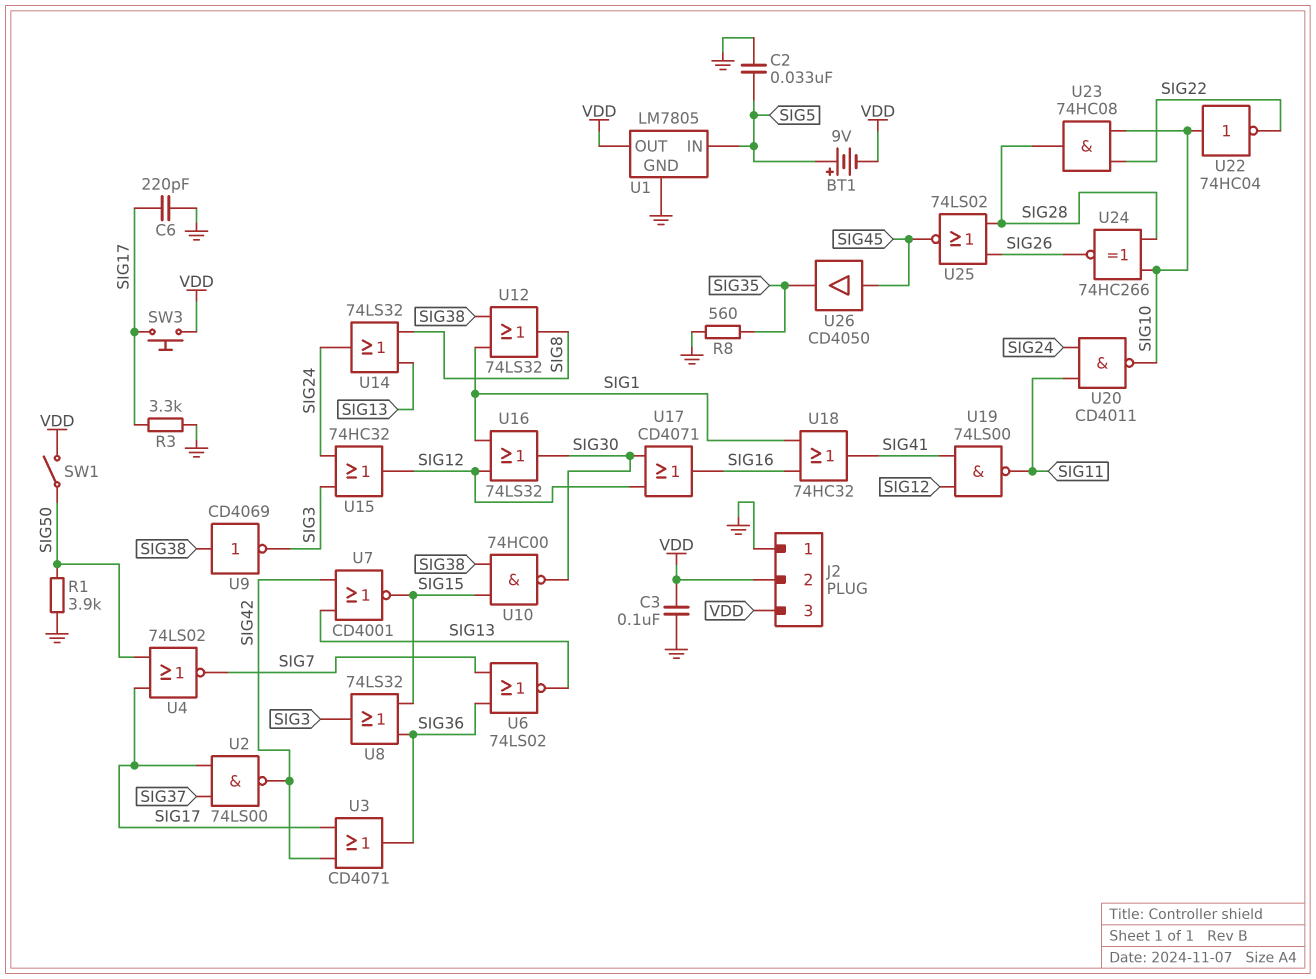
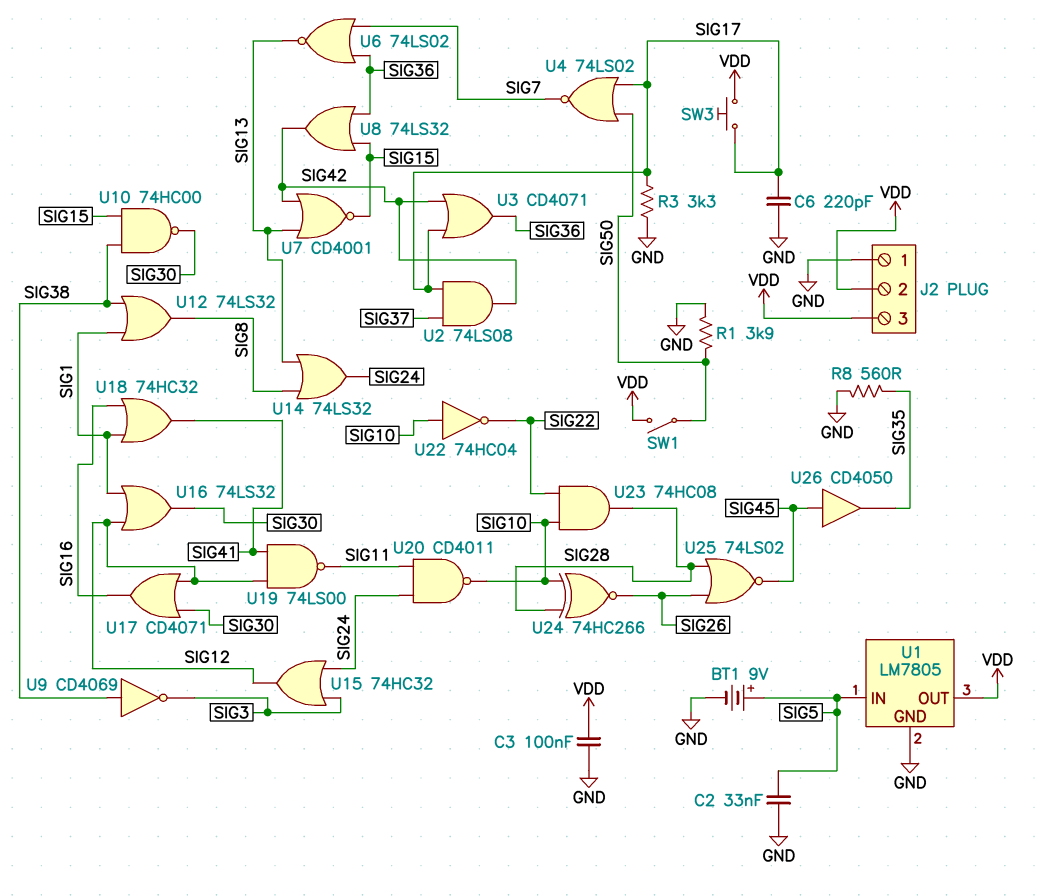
BT1: 9V (plus SIG5, minus VDD) -> 9V (plus SIG5, minus GND)
U2: NAND 74LS00 (in SIG17, in SIG37, out SIG42) -> AND 74LS08 (in SIG17, in SIG37, out SIG42)
U8: OR 74LS32 (in SIG15, in SIG36, out SIG3) -> OR 74LS32 (in SIG15, in SIG36, out SIG42)

